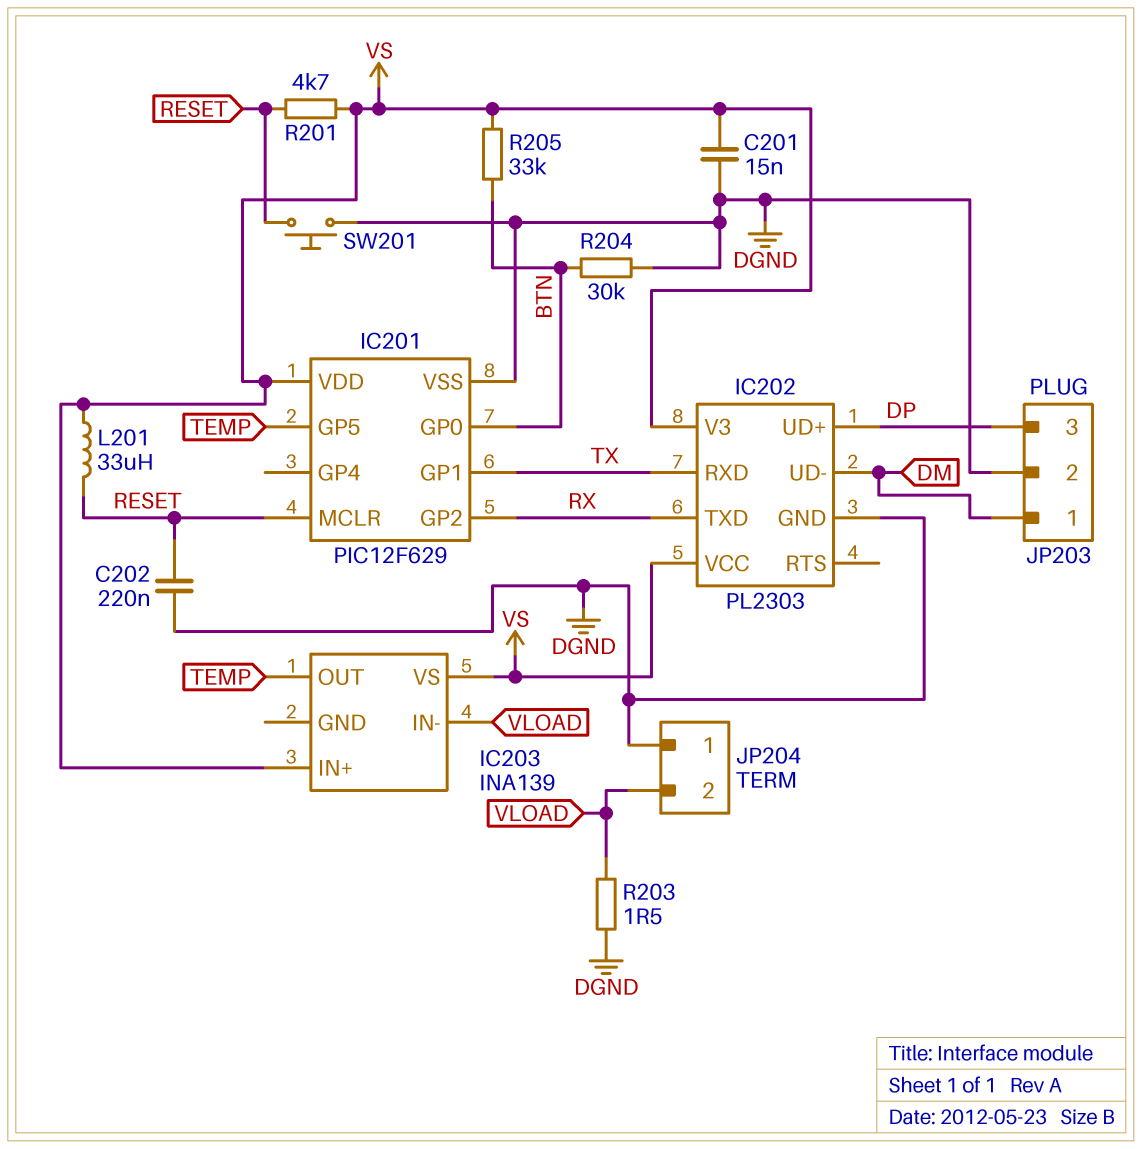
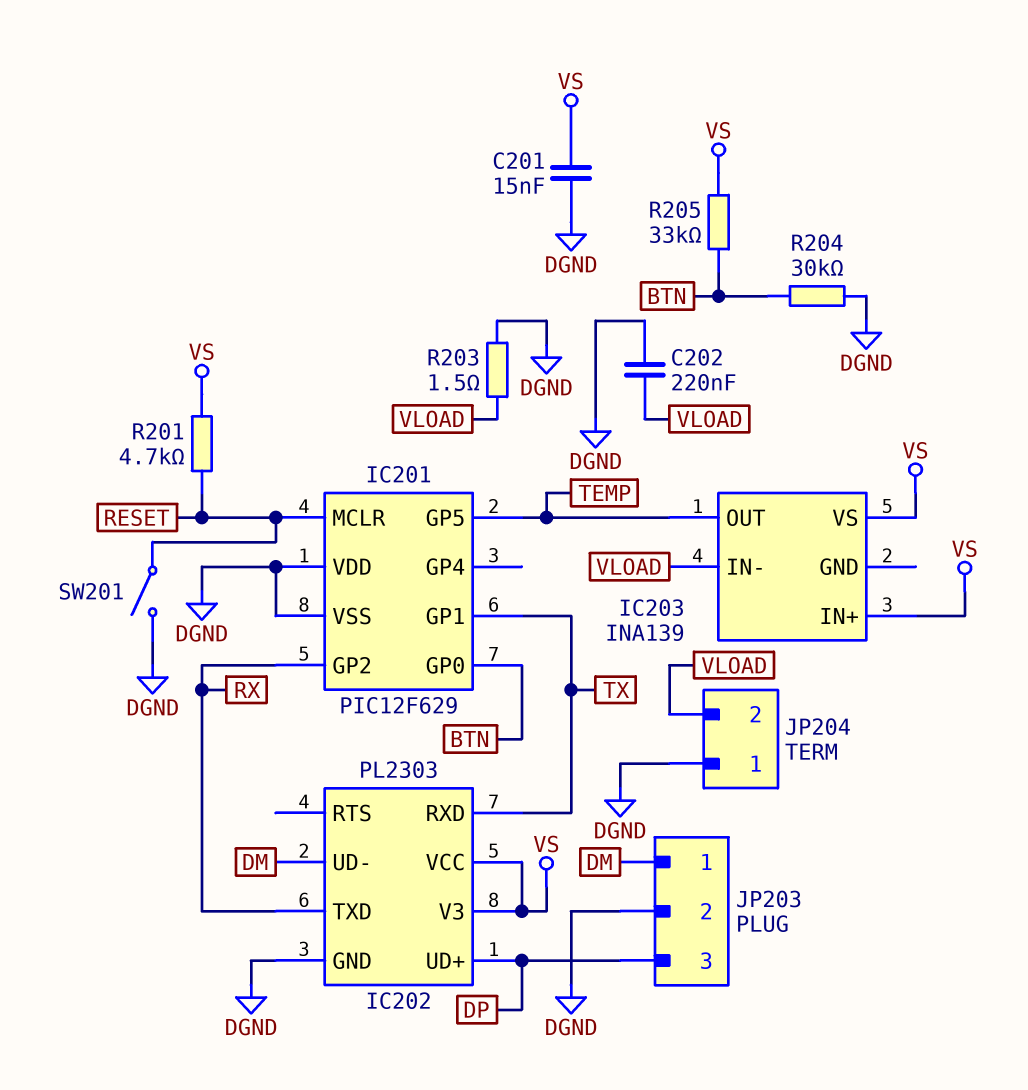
C202: 220nF (DGND, RESET) -> 220nF (DGND, VLOAD)
IC201 pin VDD: VS -> DGND
L201: 33uH (RESET, VS) -> none
SW201: button (DGND, RESET) -> switch (DGND, RESET)

